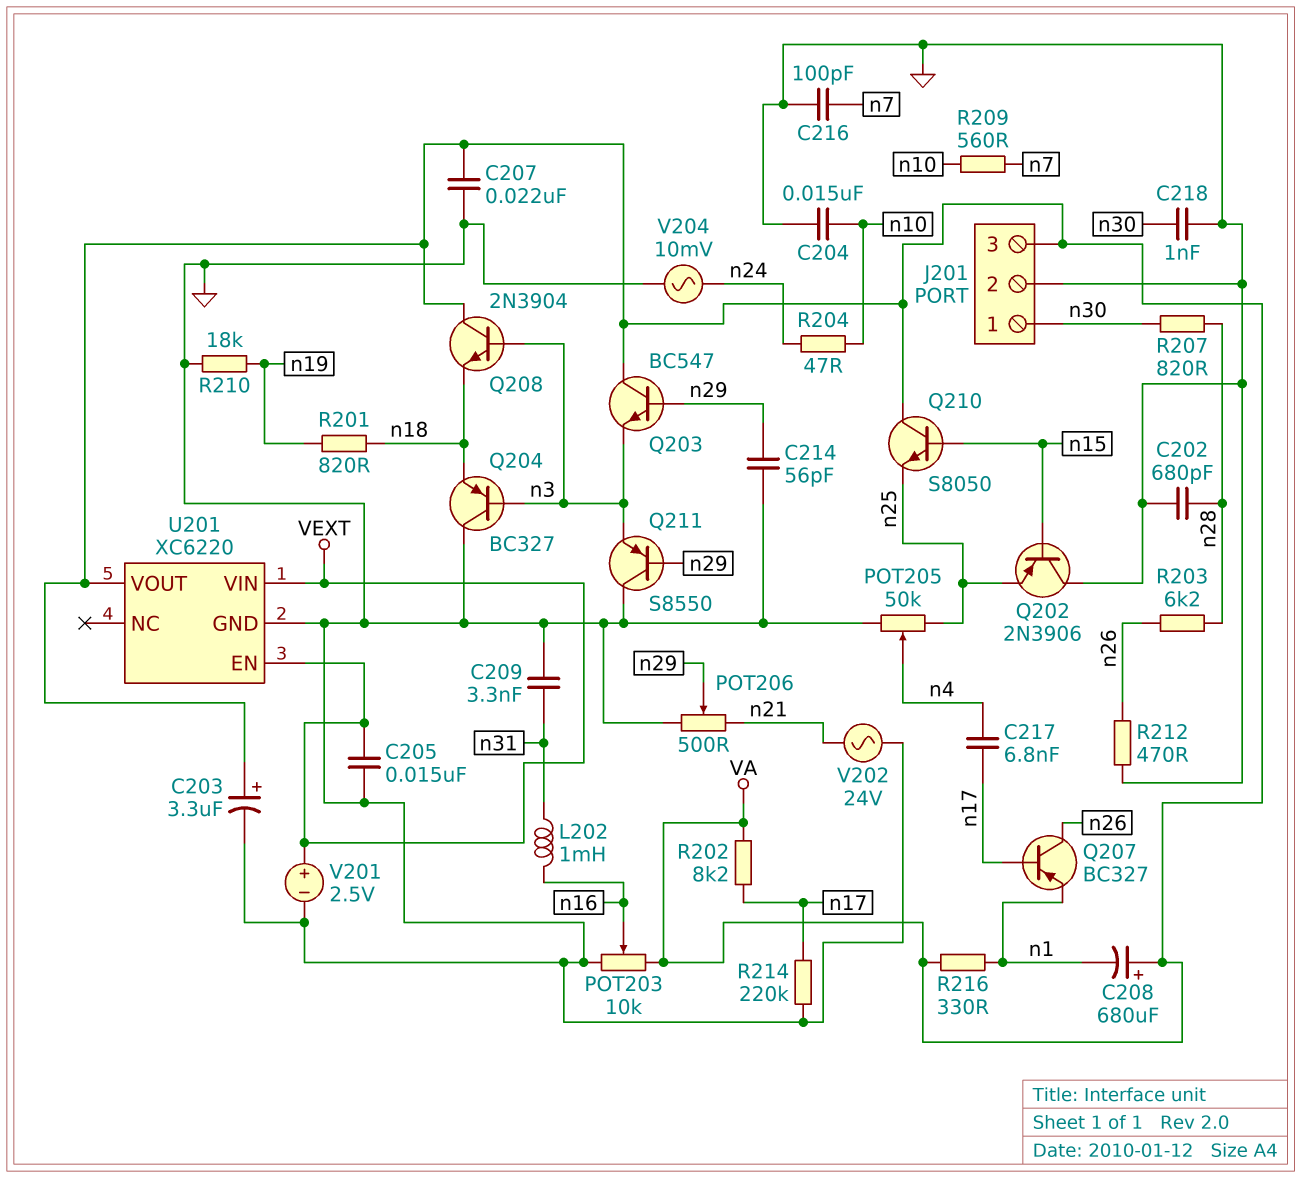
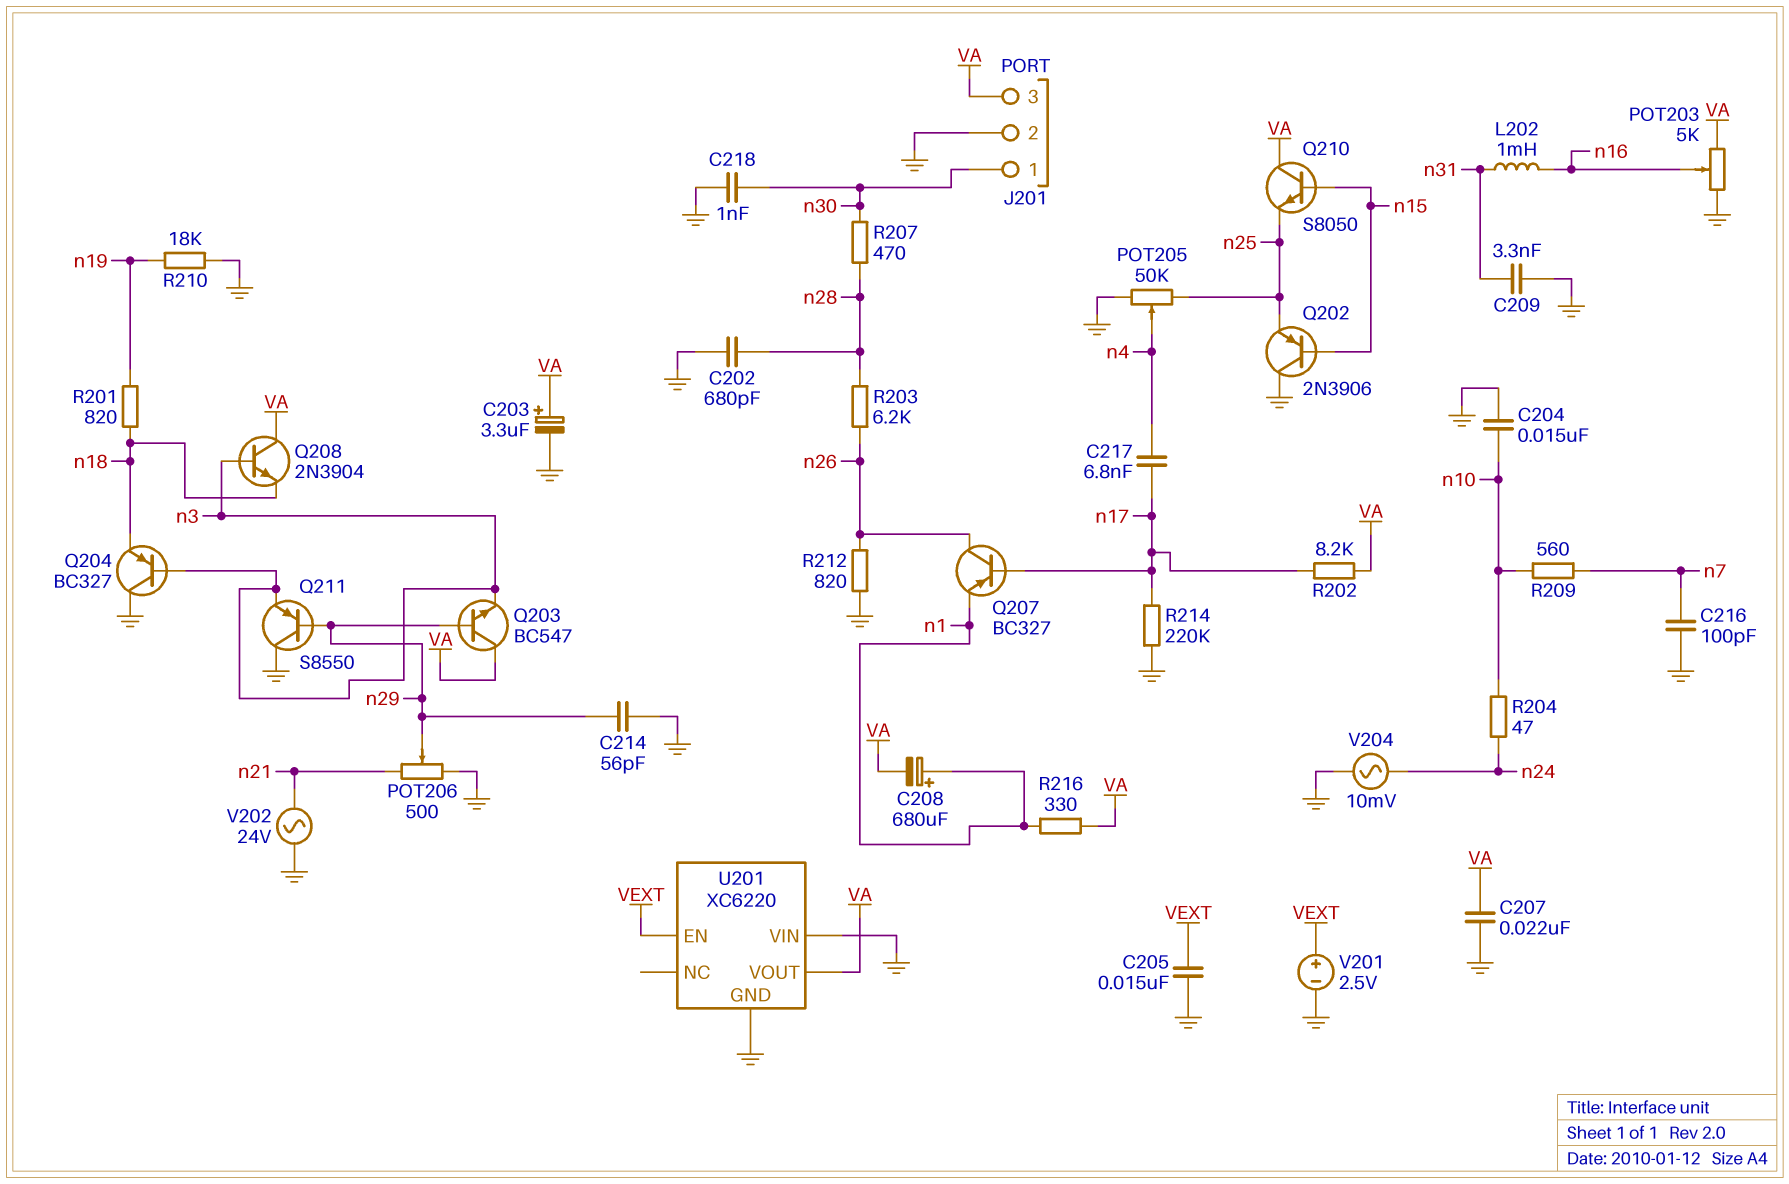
C208: 680uF (plus VA, minus n1) -> 680uF (plus n1, minus VA)
POT203: 10k (GND, VA, wiper n16) -> 5k (GND, VA, wiper n16)
R207: 820 (n28, n30) -> 470 (n28, n30)
R212: 470 (GND, n26) -> 820 (GND, n26)
U201 pin VIN: VEXT -> GND

